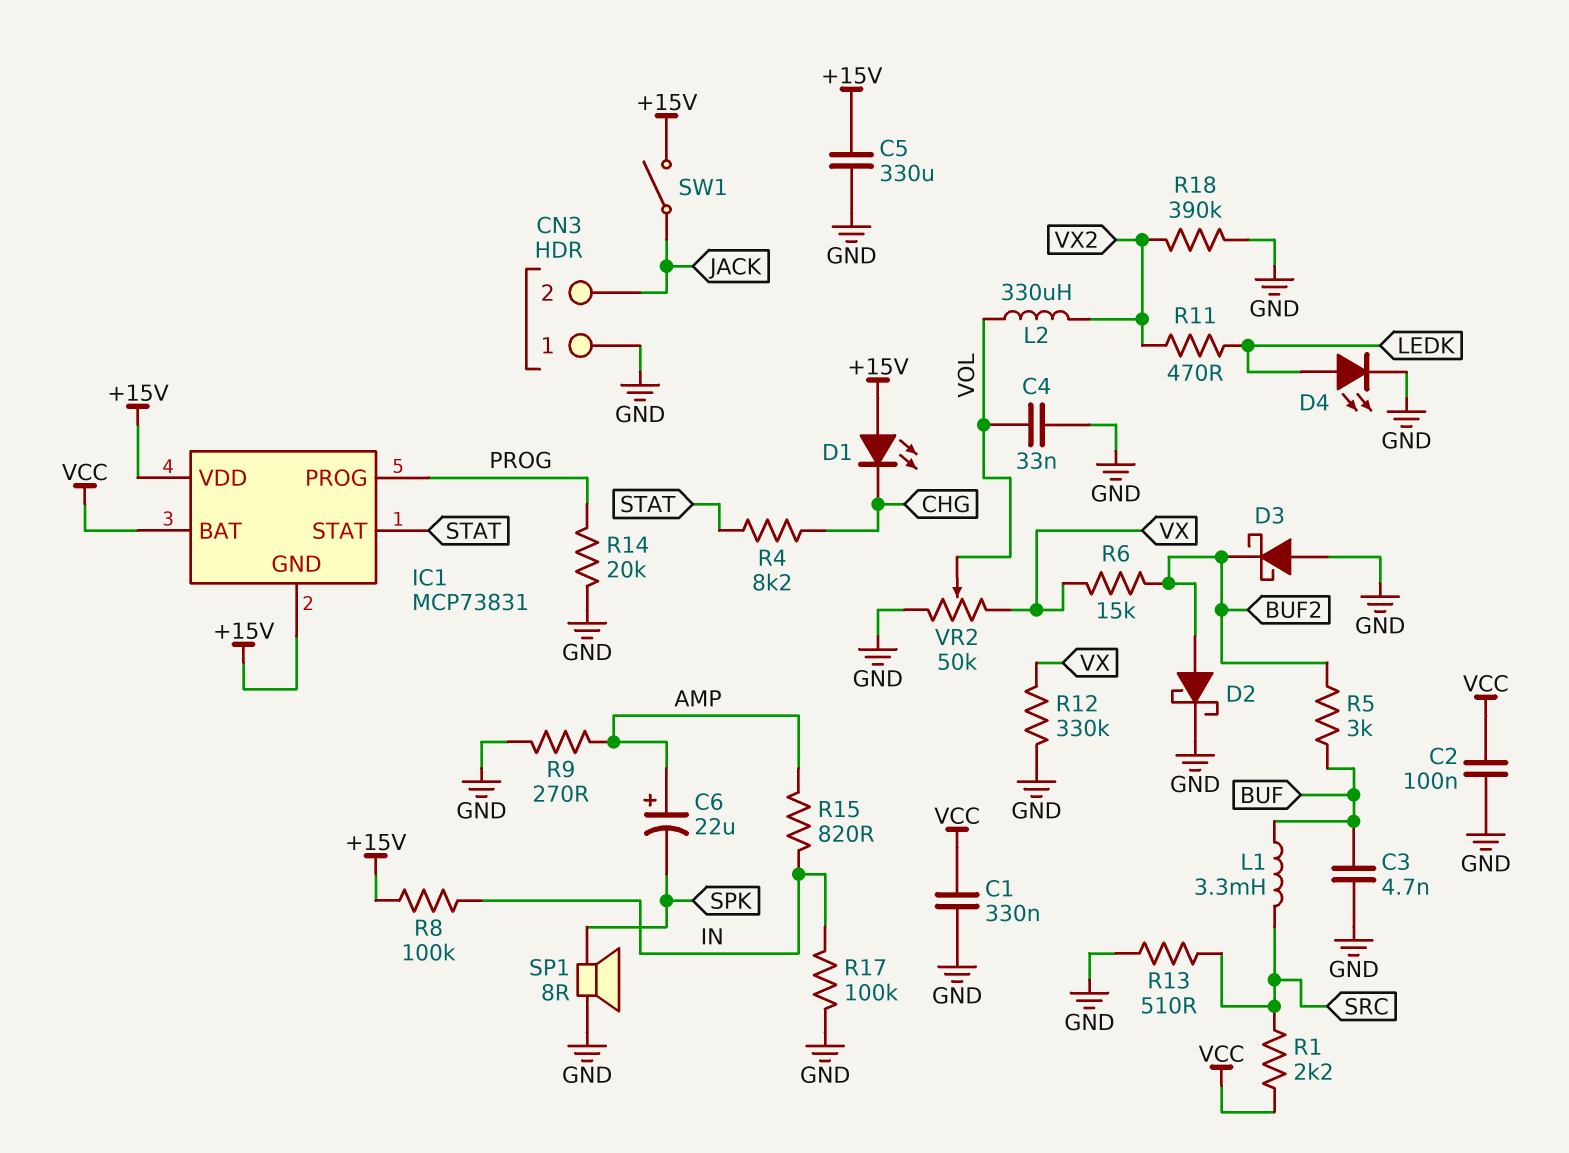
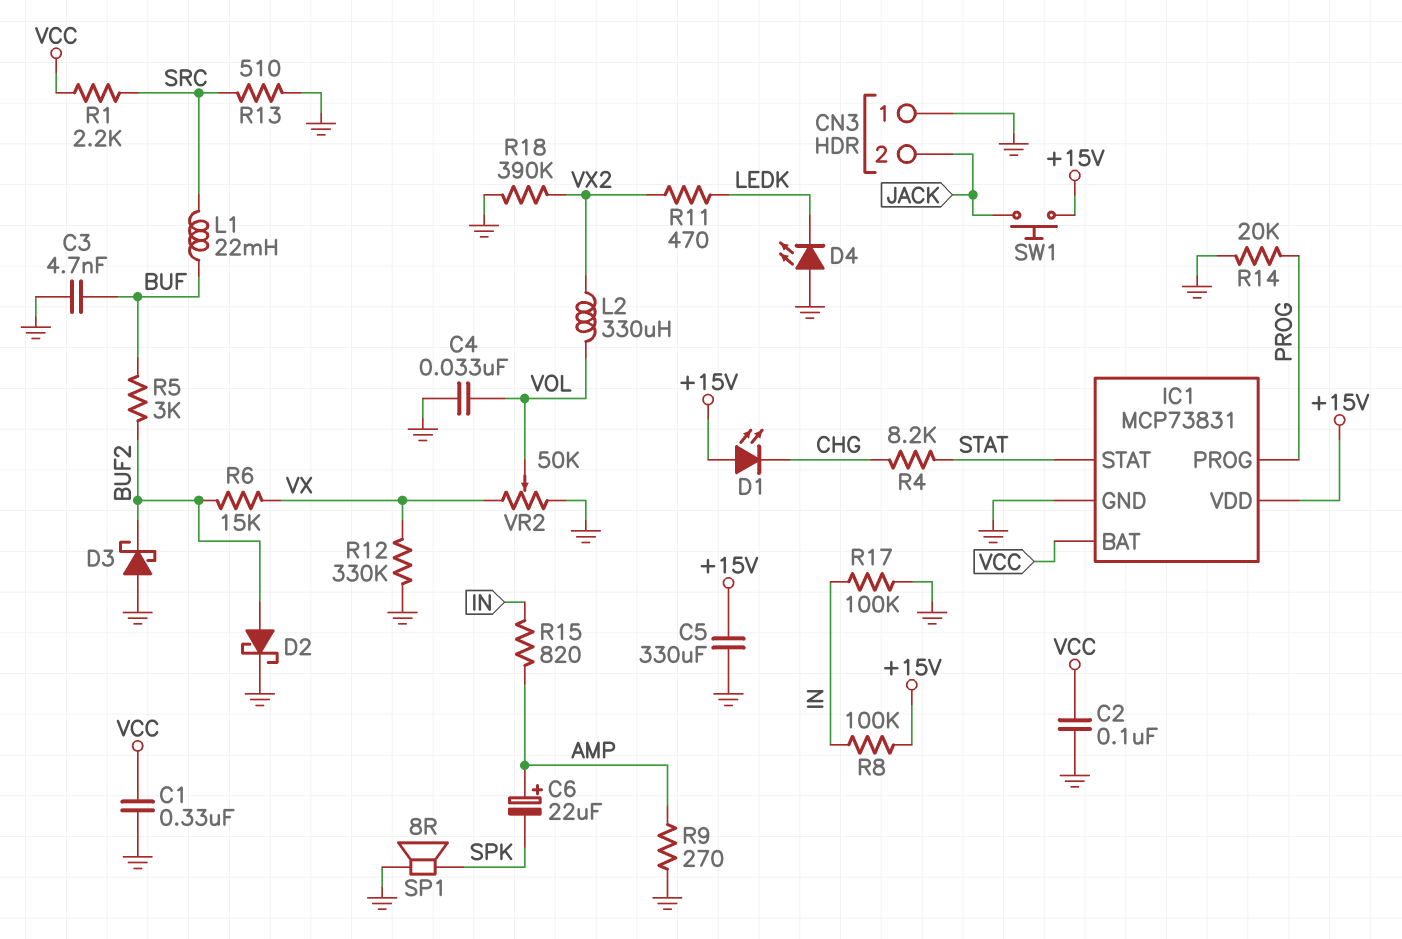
D4: LED (A LEDK, K GND) -> LED (A GND, K LEDK)
IC1 pin GND: +15V -> GND
L1: 3.3mH (BUF, SRC) -> 22mH (BUF, SRC)
SW1: switch (+15V, JACK) -> button (+15V, JACK)

